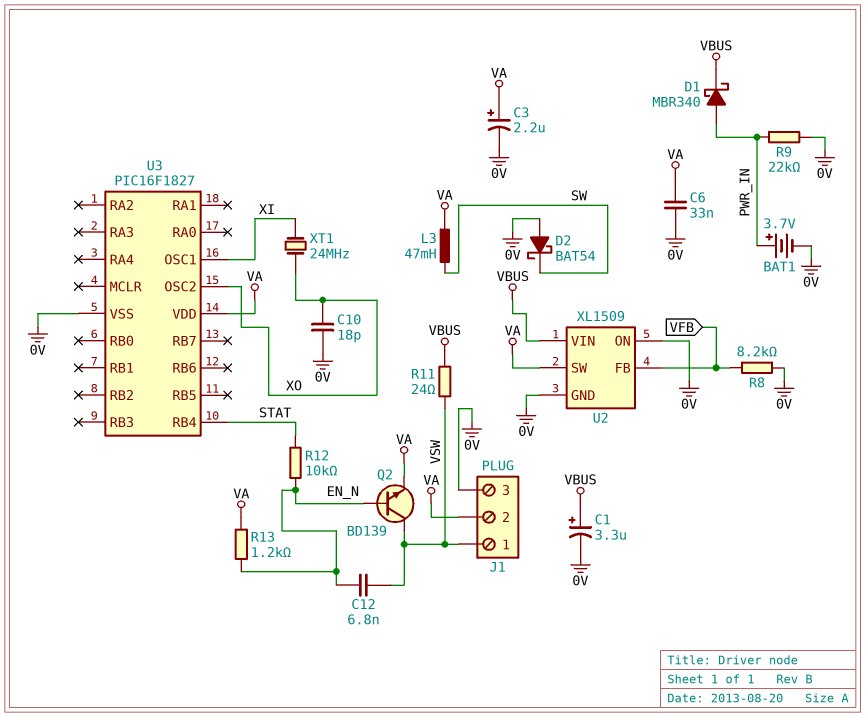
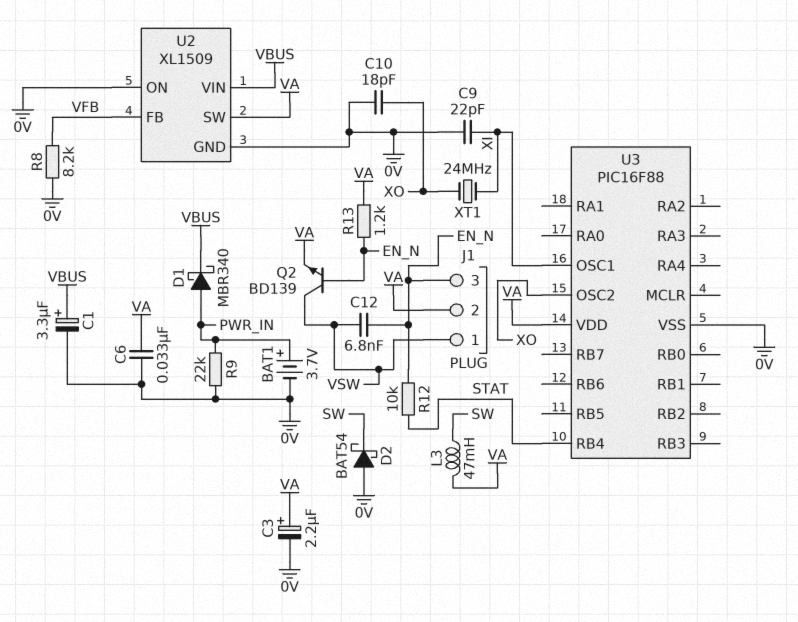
C9: none -> 22pF (0V, XI)
J1 pin 3: 0V -> EN_N
R11: 24 (VBUS, VSW) -> none
U3: PIC16F1827 -> PIC16F88

